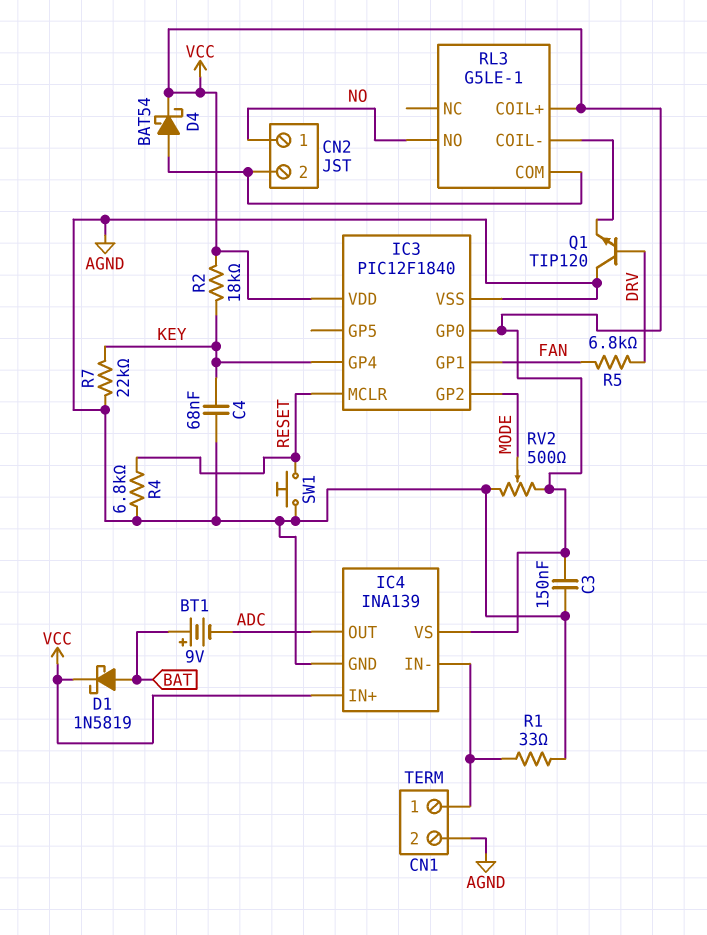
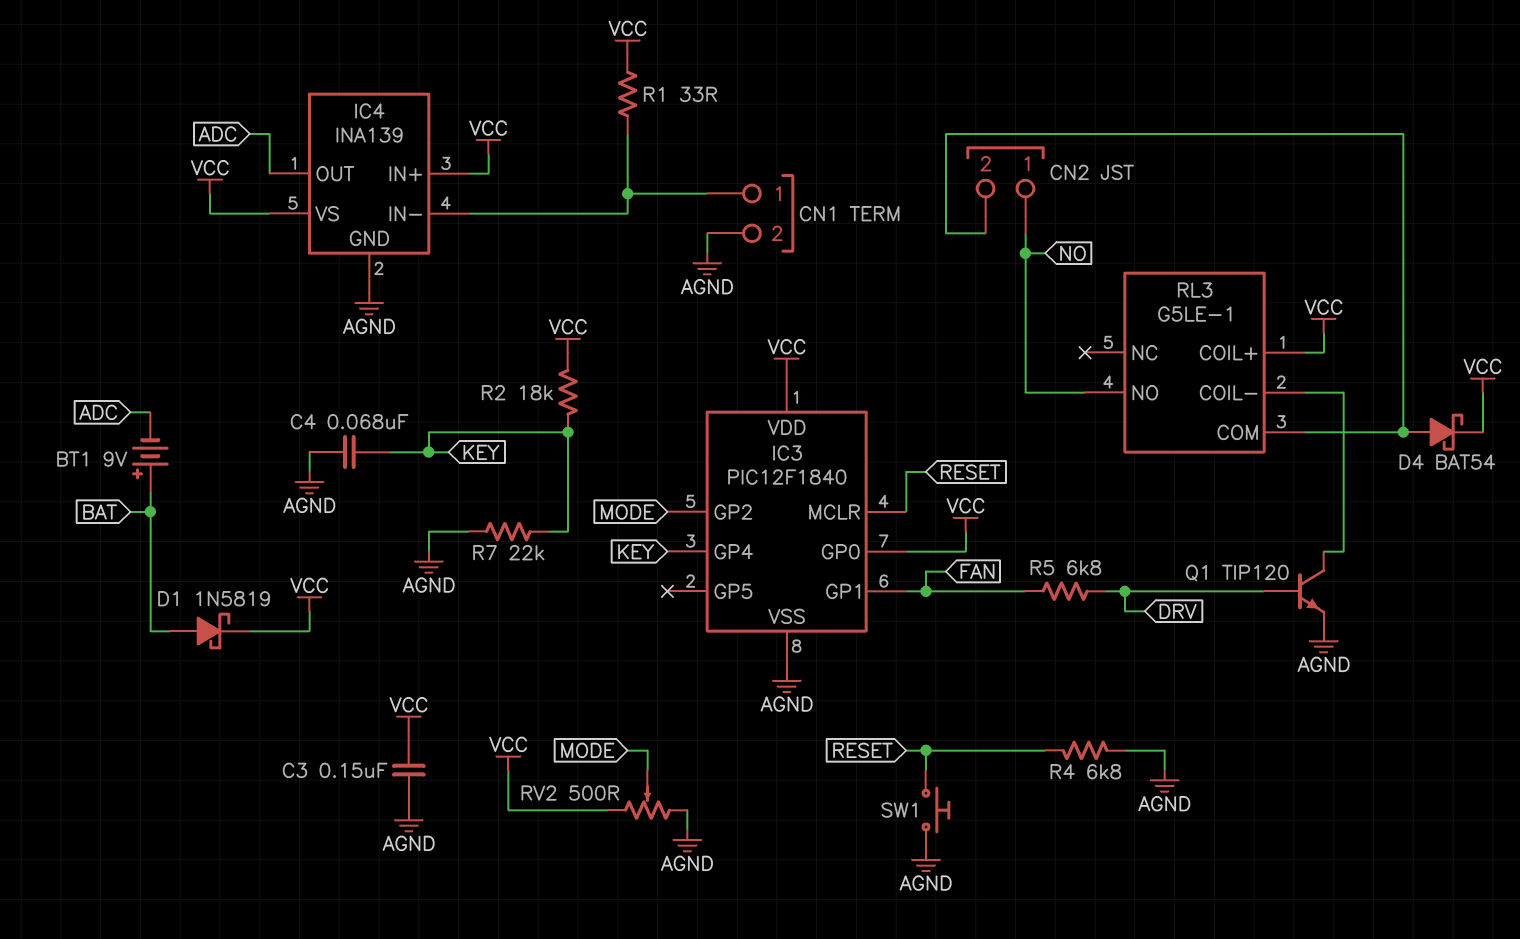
Q1: NPN TIP120 (B DRV, C AGND, E RL3/COIL-) -> NPN TIP120 (B DRV, C RL3/COIL-, E AGND)
R1: 33 (AGND, CN1/1) -> 33 (CN1/1, VCC)

